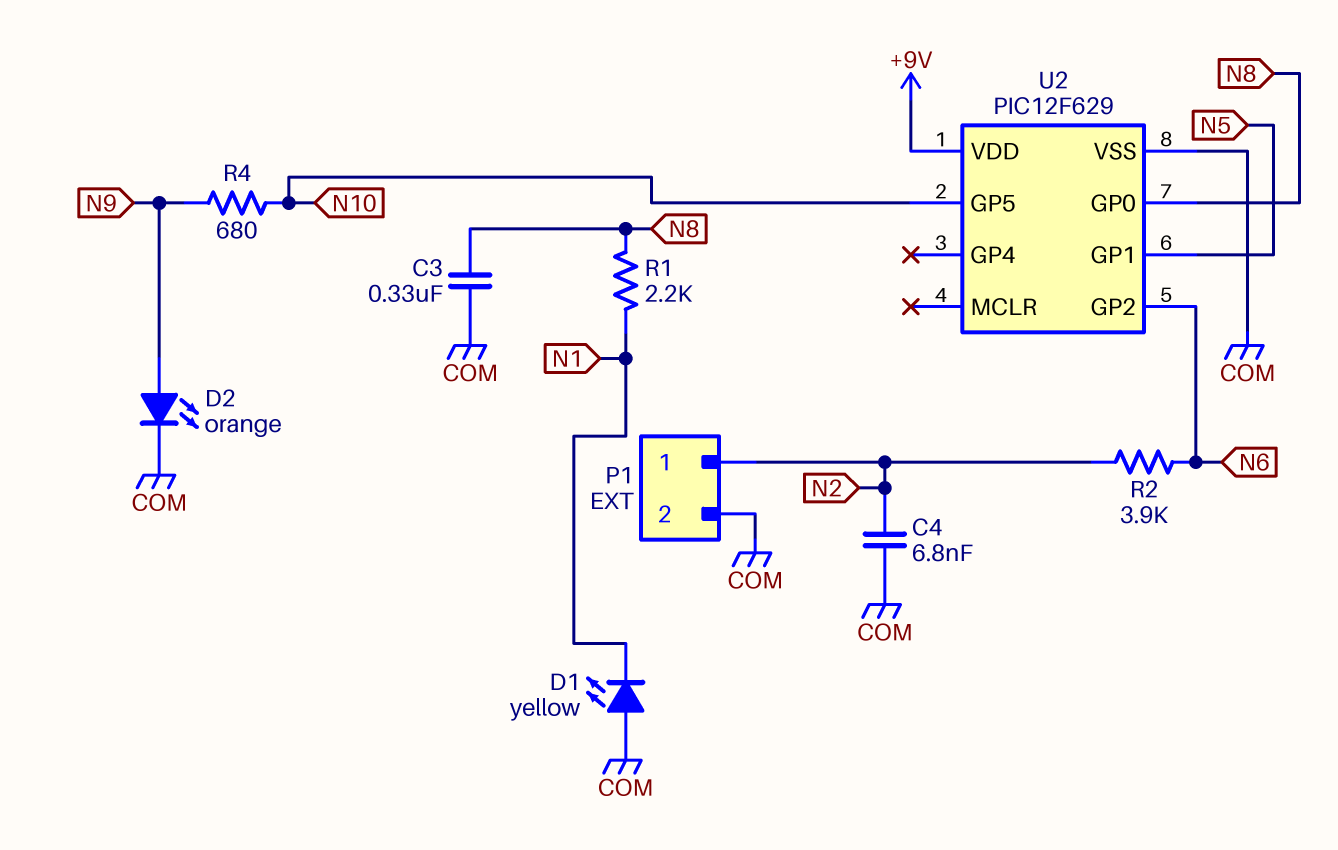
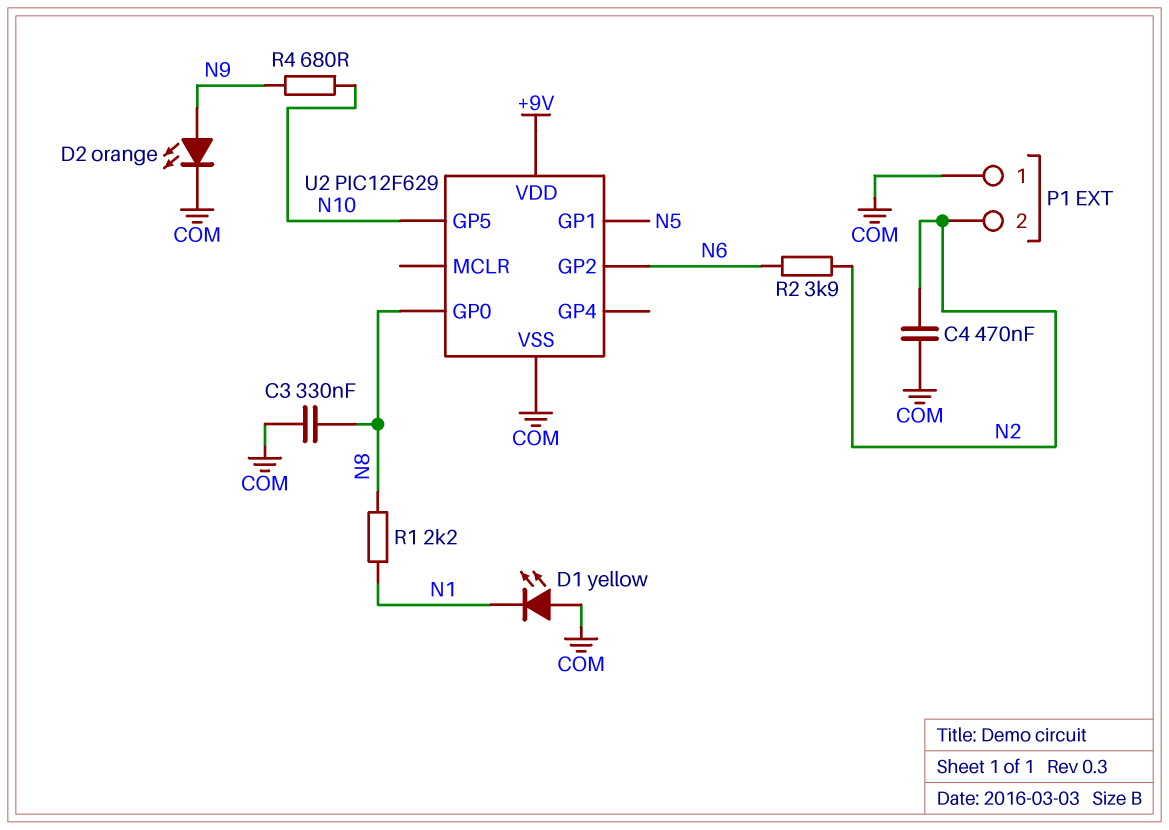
C4: 6.8nF (COM, N2) -> 470nF (COM, N2)
P1 pin 1: N2 -> COM
P1 pin 2: COM -> N2

